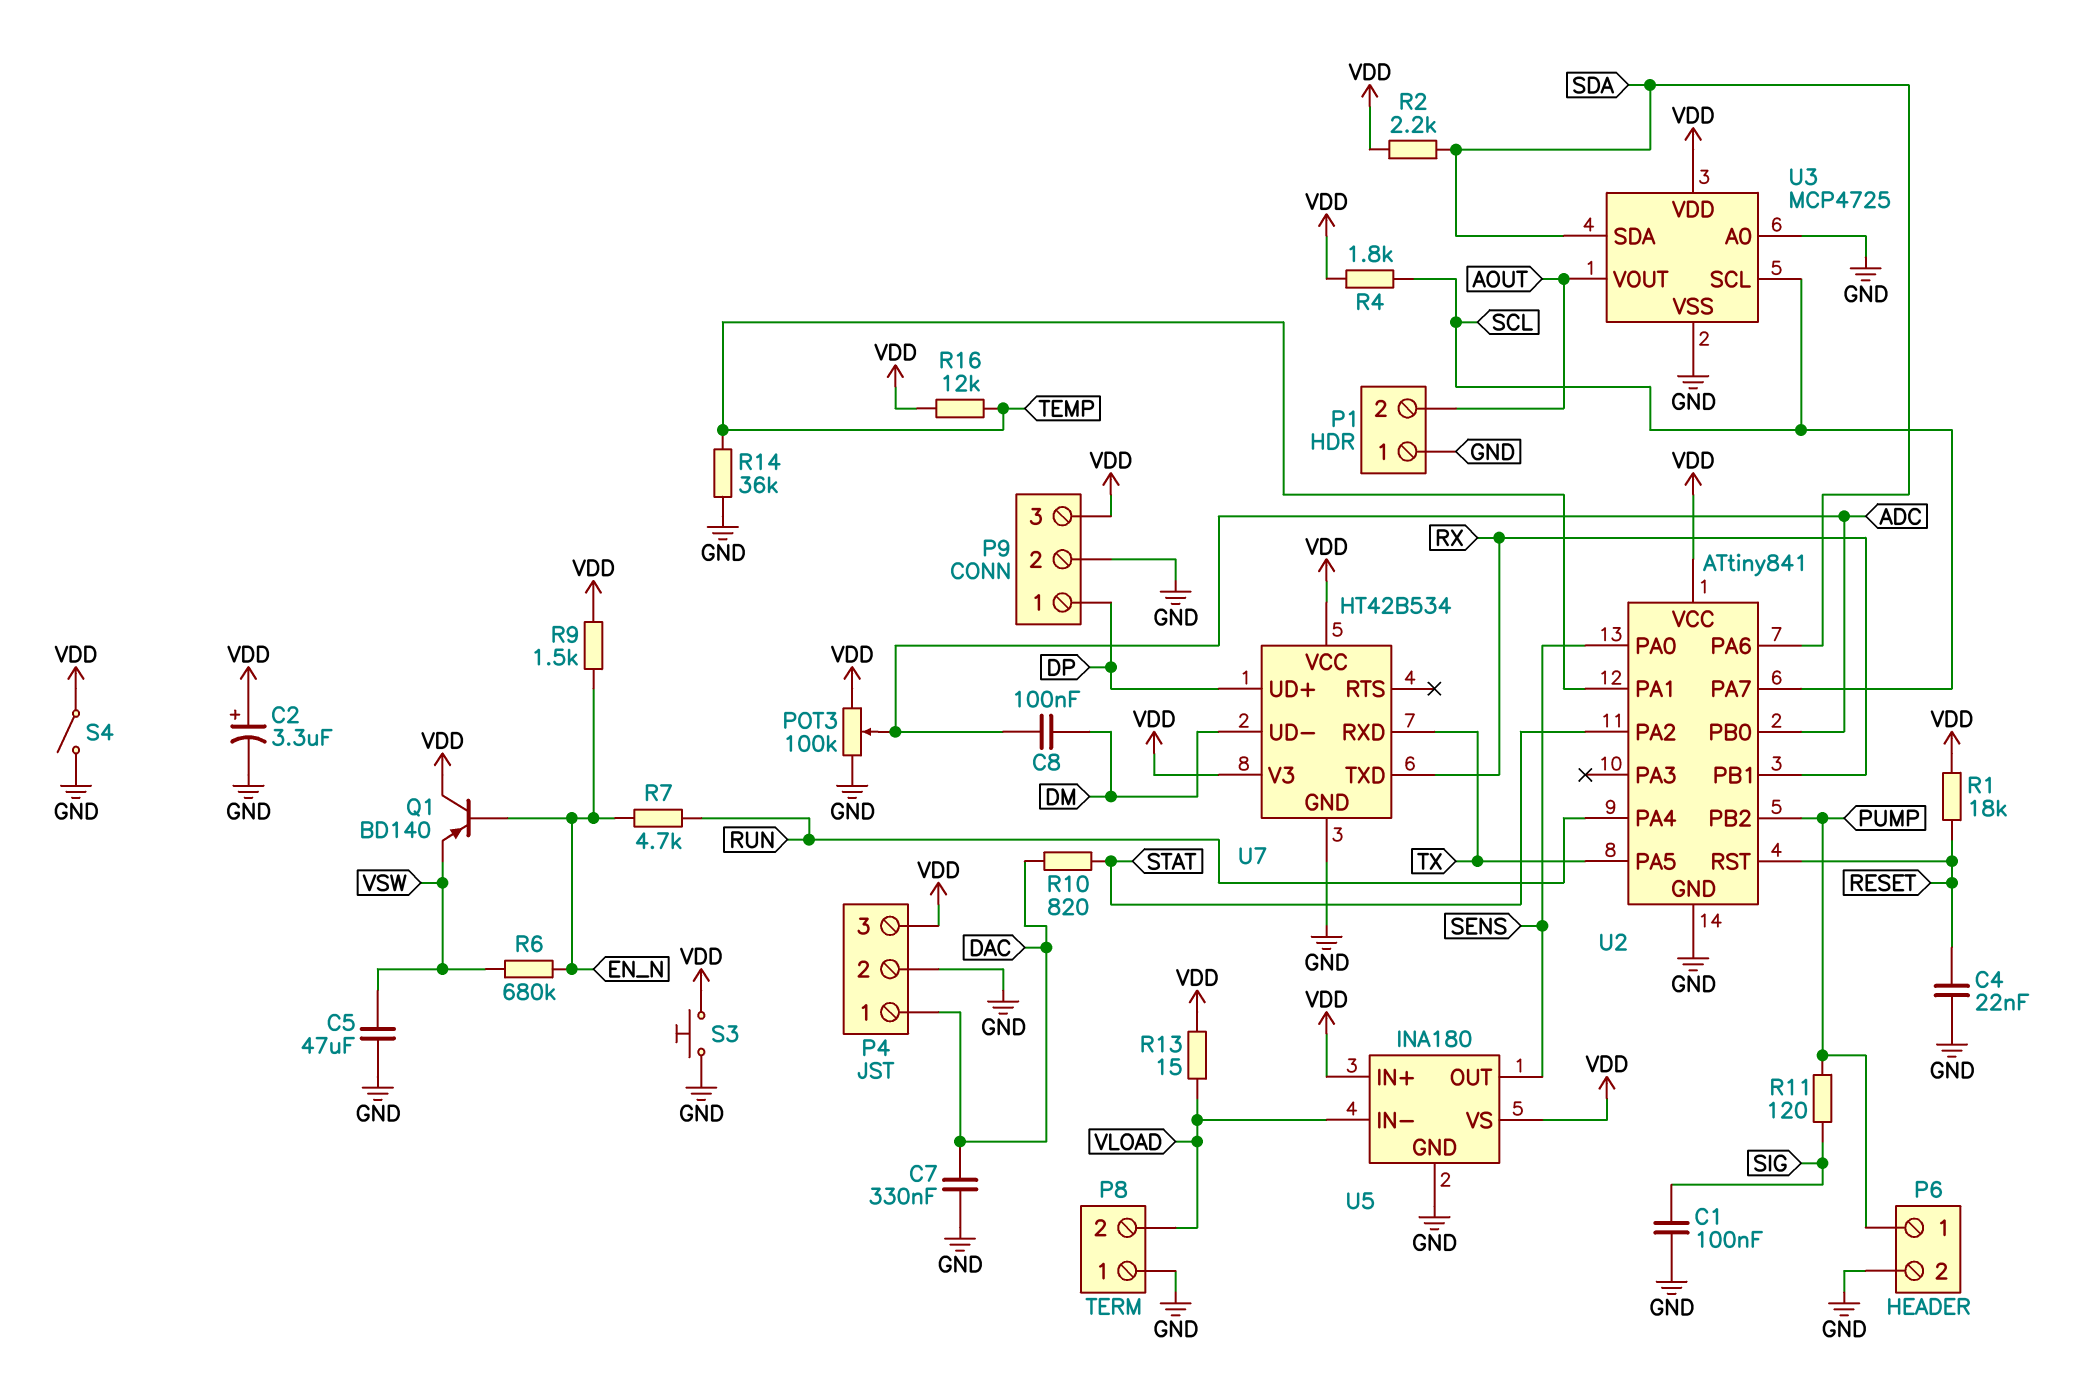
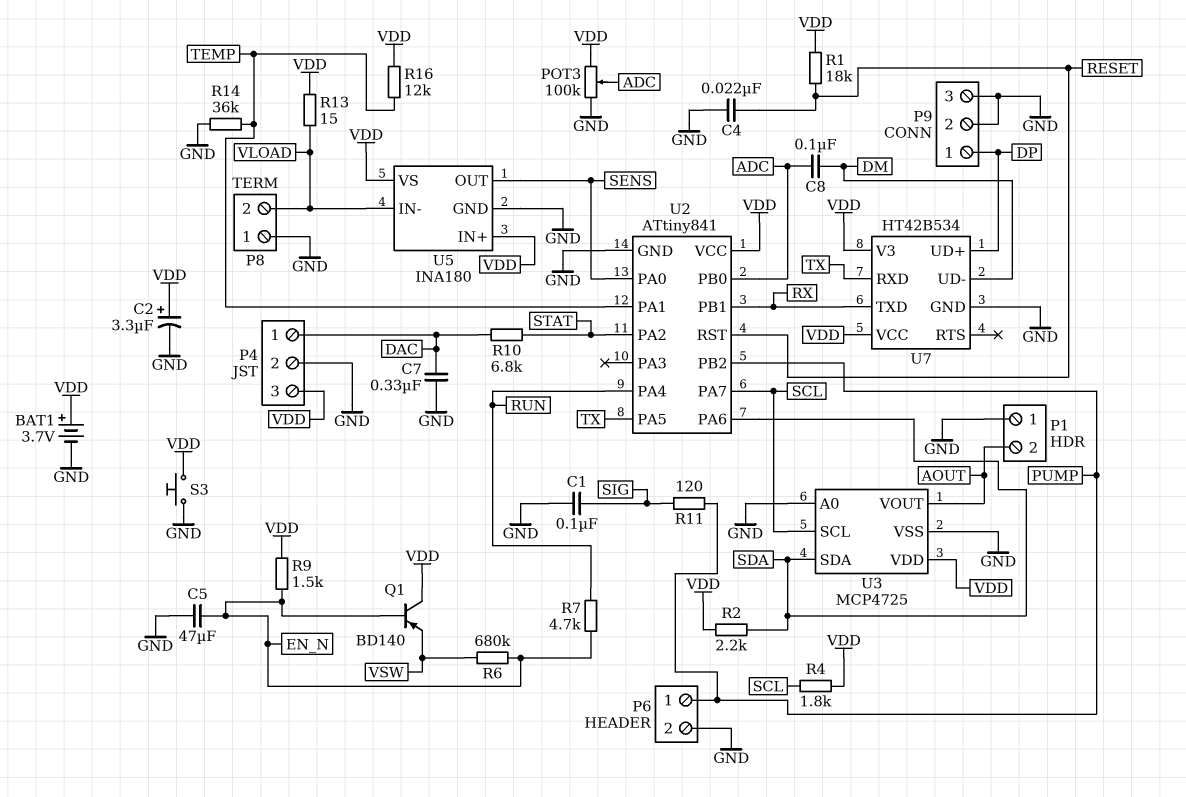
BAT1: none -> 3.7V (plus VDD, minus GND)
C5: 47uF (GND, VSW) -> 47uF (EN_N, GND)
P9 pin 3: VDD -> GND
R10: 820 (DAC, STAT) -> 6.8k (DAC, STAT)
S4: switch (GND, VDD) -> none

